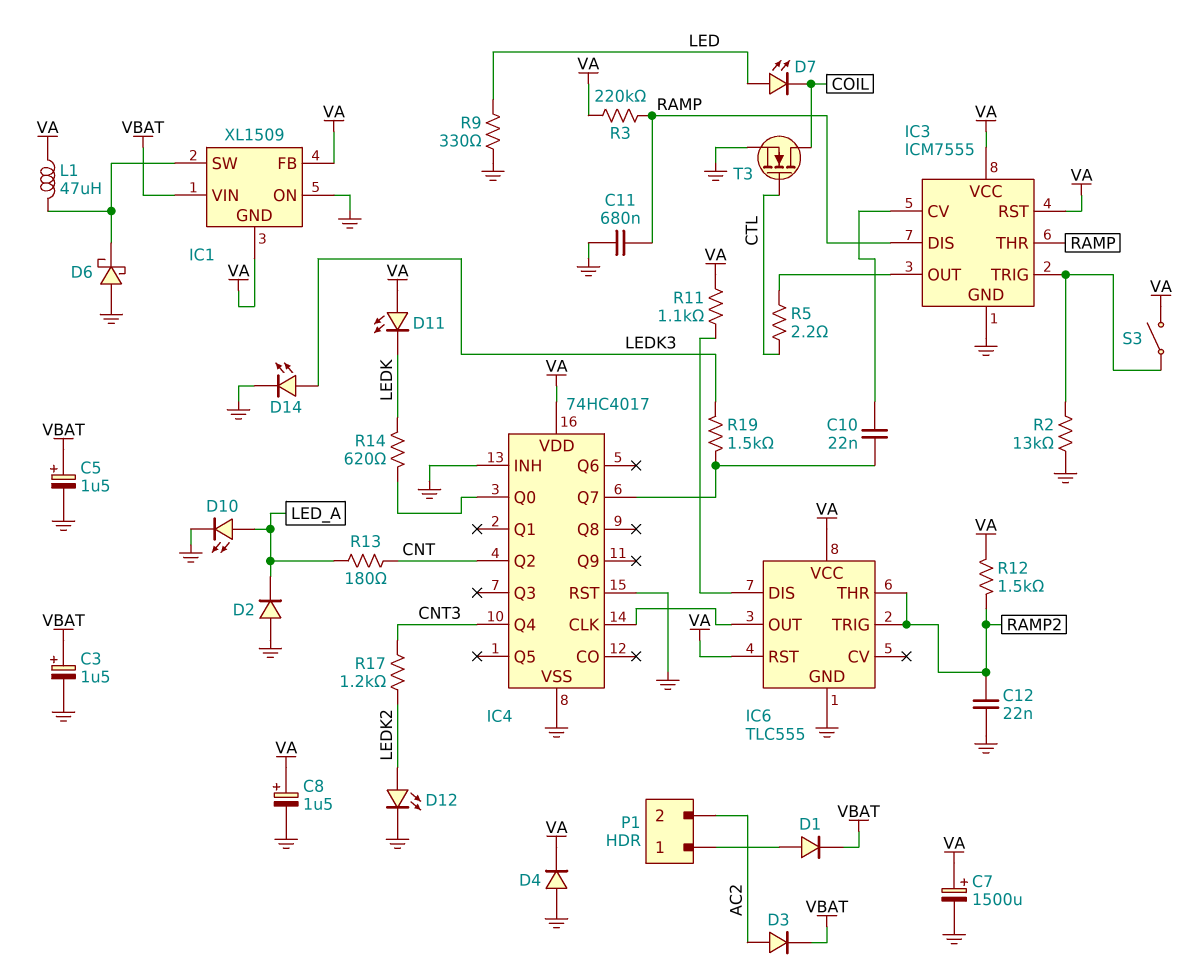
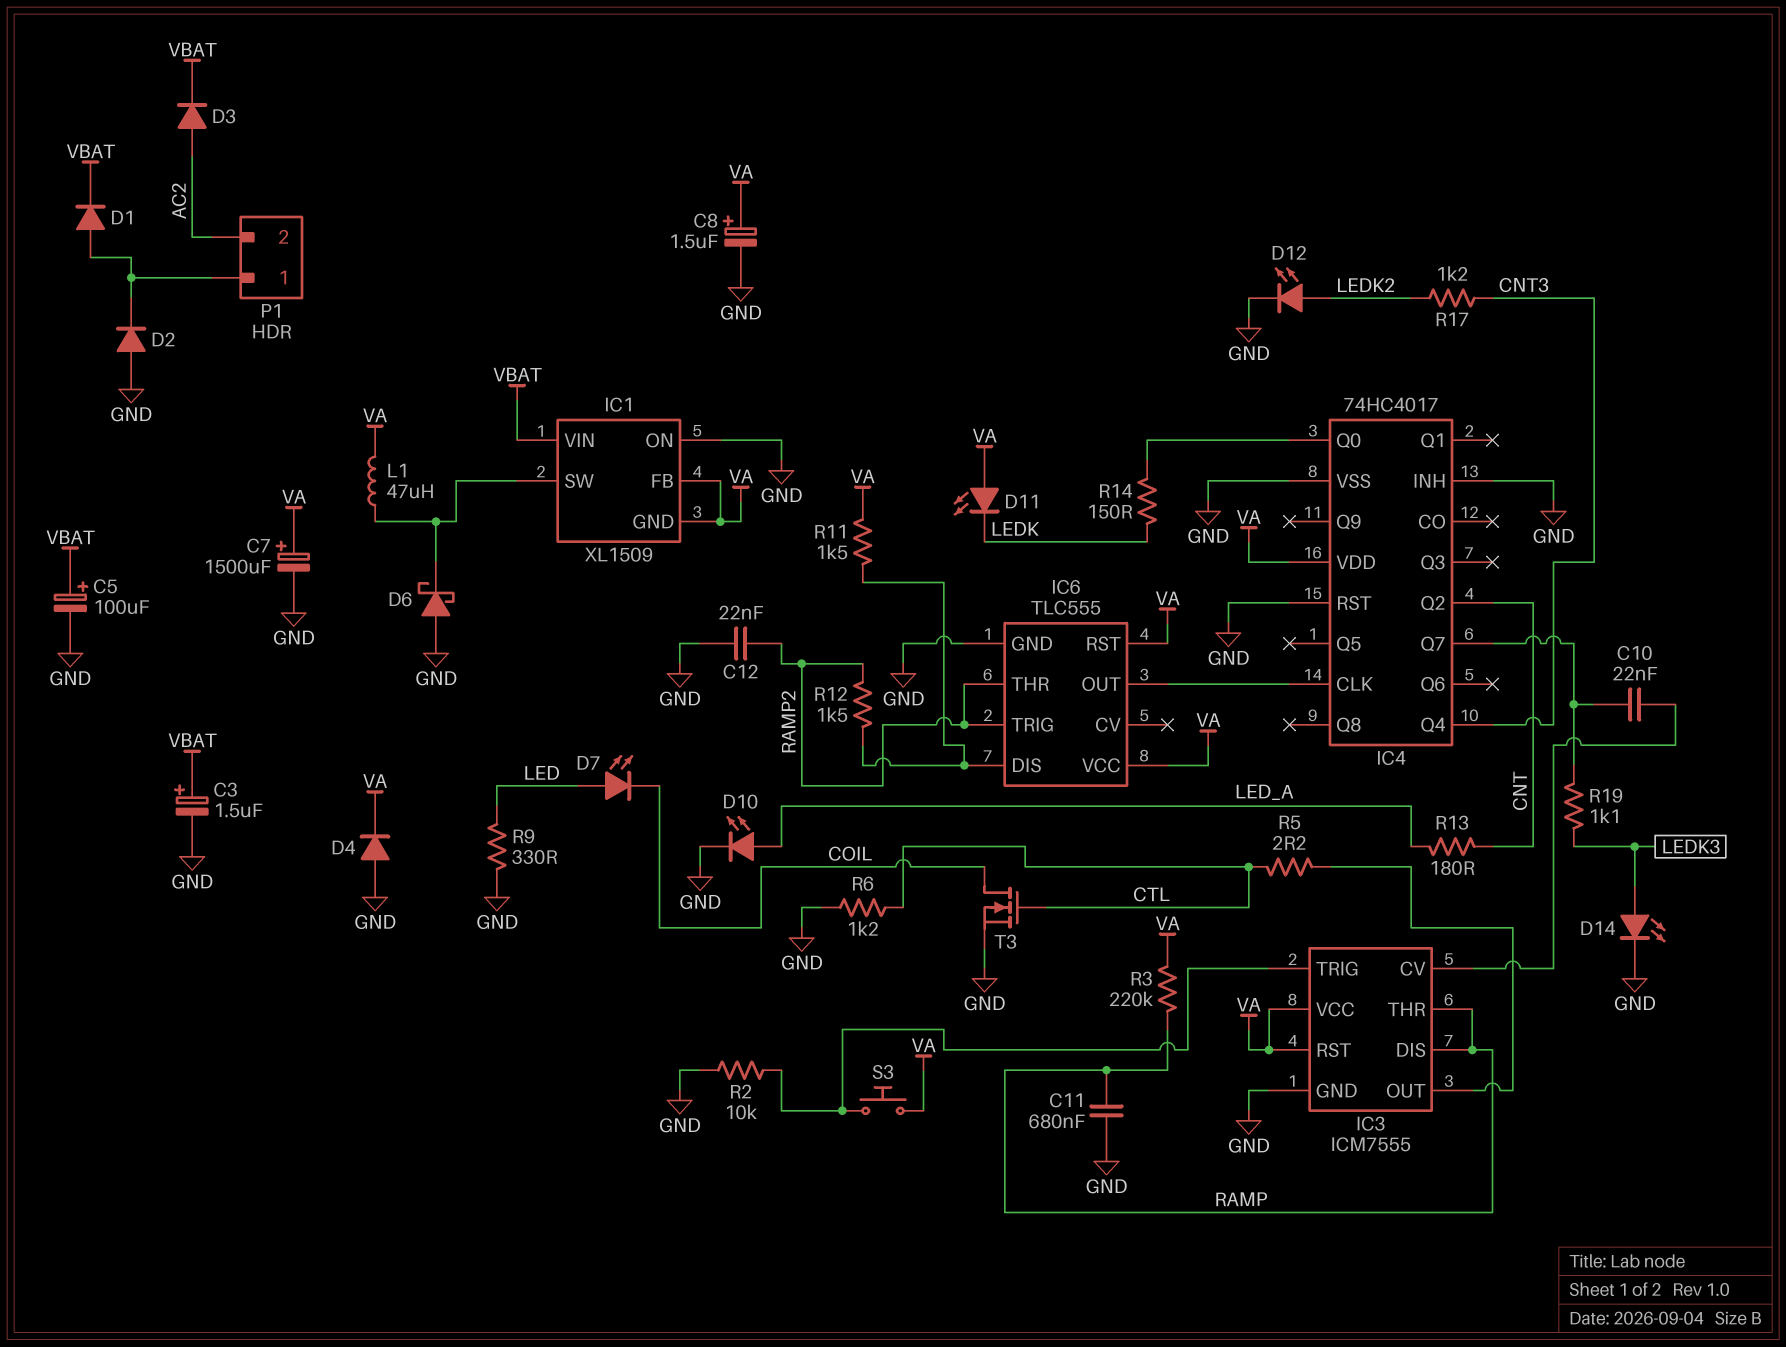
C5: 1.5uF (plus VBAT, minus GND) -> 100uF (plus VBAT, minus GND)
D2: diode (A GND, K LED_A) -> diode (A GND, K P1/1)
R2: 13k (GND, IC3/TRIG) -> 10k (GND, IC3/TRIG)
R6: none -> 1.2k (CTL, GND)
R11: 1.1k (IC6/DIS, VA) -> 1.5k (IC6/DIS, VA)
R12: 1.5k (RAMP2, VA) -> 1.5k (IC6/DIS, RAMP2)
R14: 620 (IC4/Q0, LEDK) -> 150 (IC4/Q0, LEDK)
R19: 1.5k (IC4/Q7, LEDK3) -> 1.1k (IC4/Q7, LEDK3)
S3: switch (IC3/TRIG, VA) -> button (IC3/TRIG, VA)

